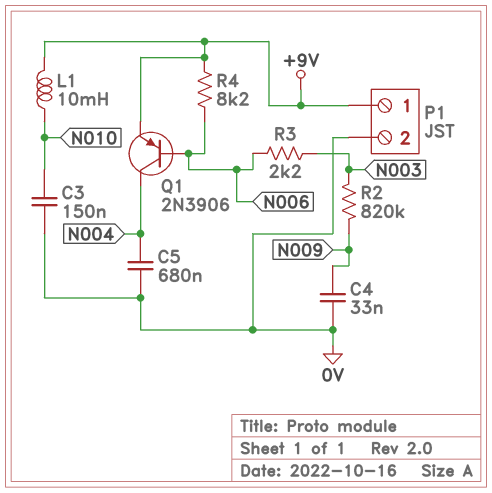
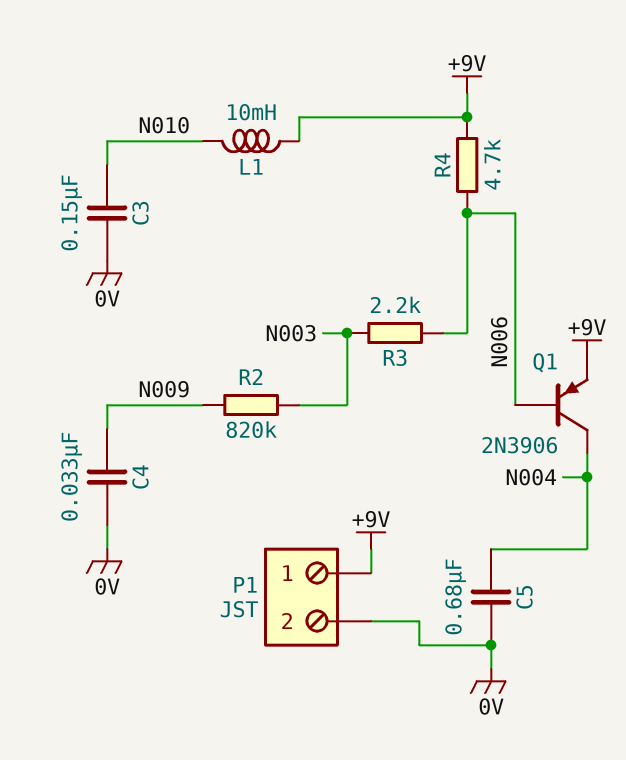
R4: 8.2k (+9V, N006) -> 4.7k (+9V, N006)

